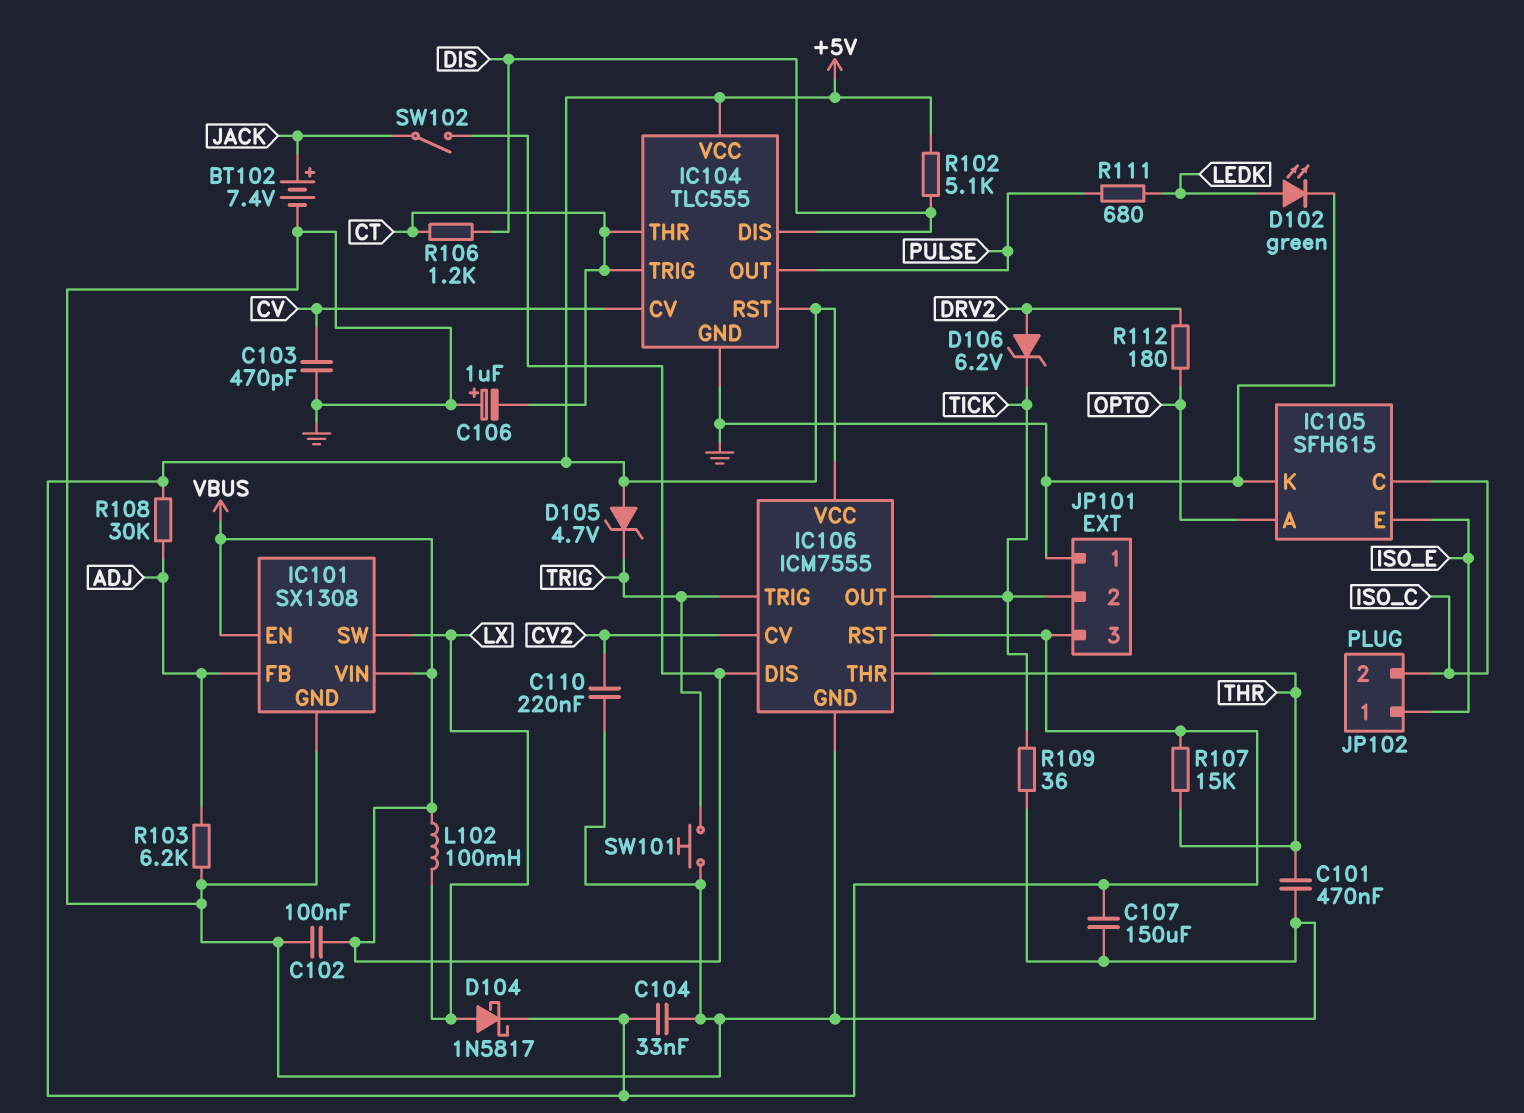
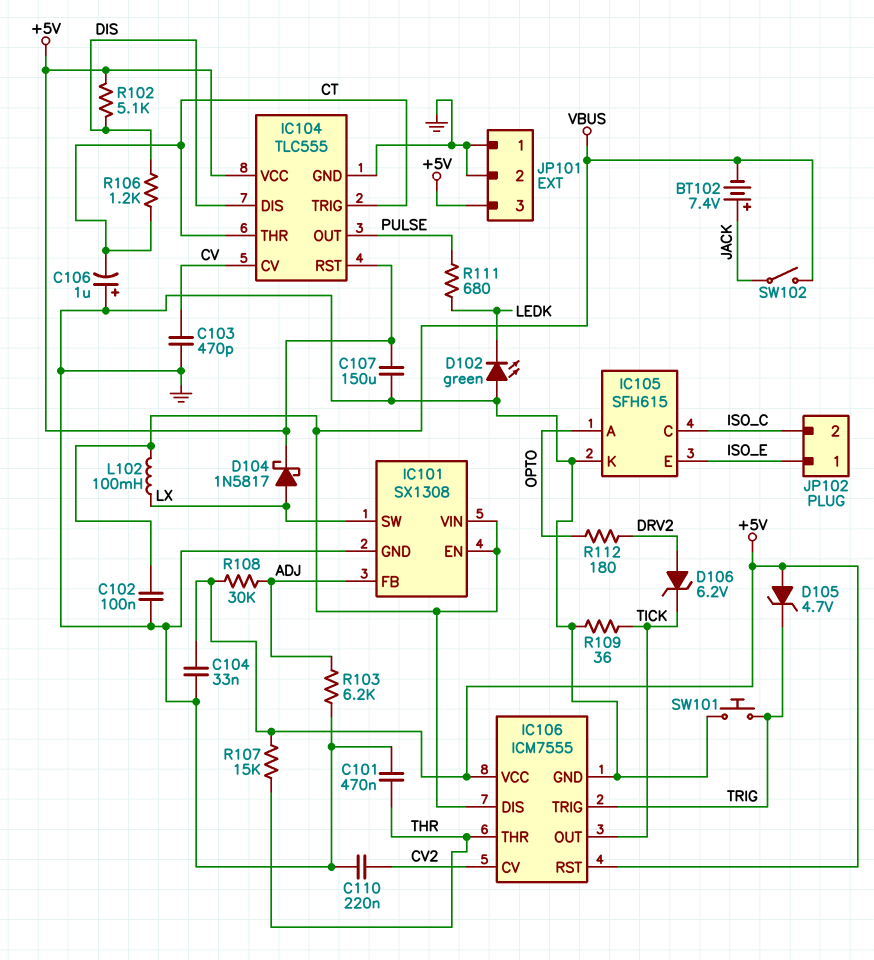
BT102: 7.4V (plus JACK, minus GND) -> 7.4V (plus JACK, minus VBUS)
D102: LED green (A LEDK, K GND) -> LED green (A GND, K LEDK)
JP101 pin 2: TICK -> GND

